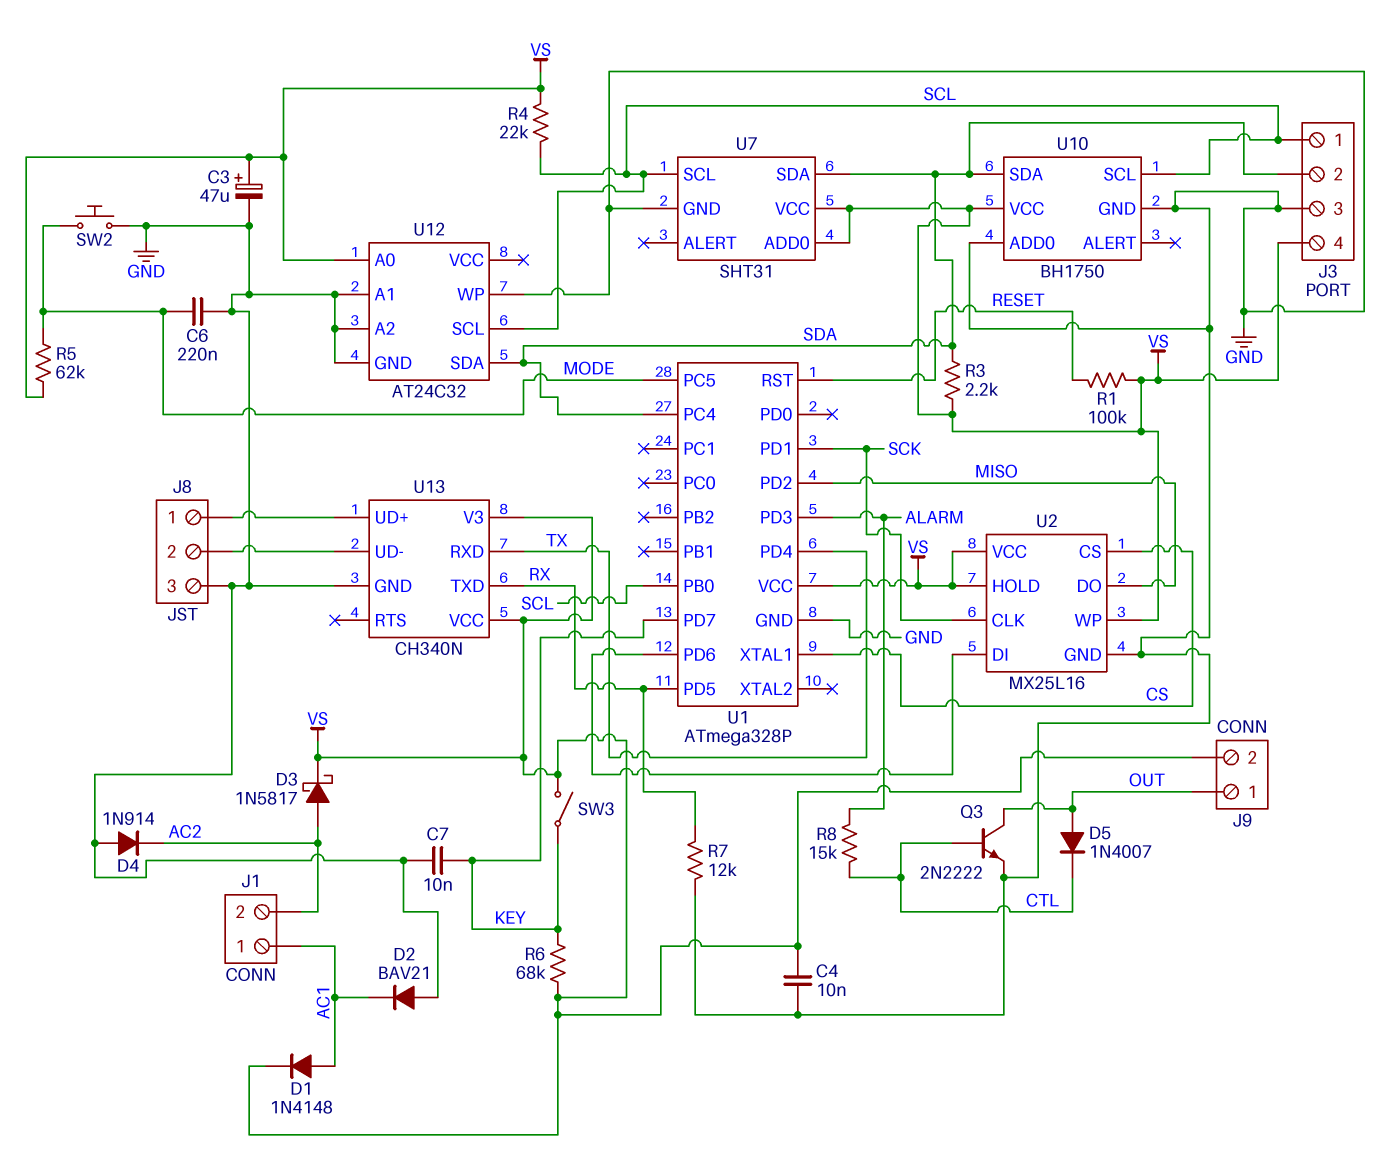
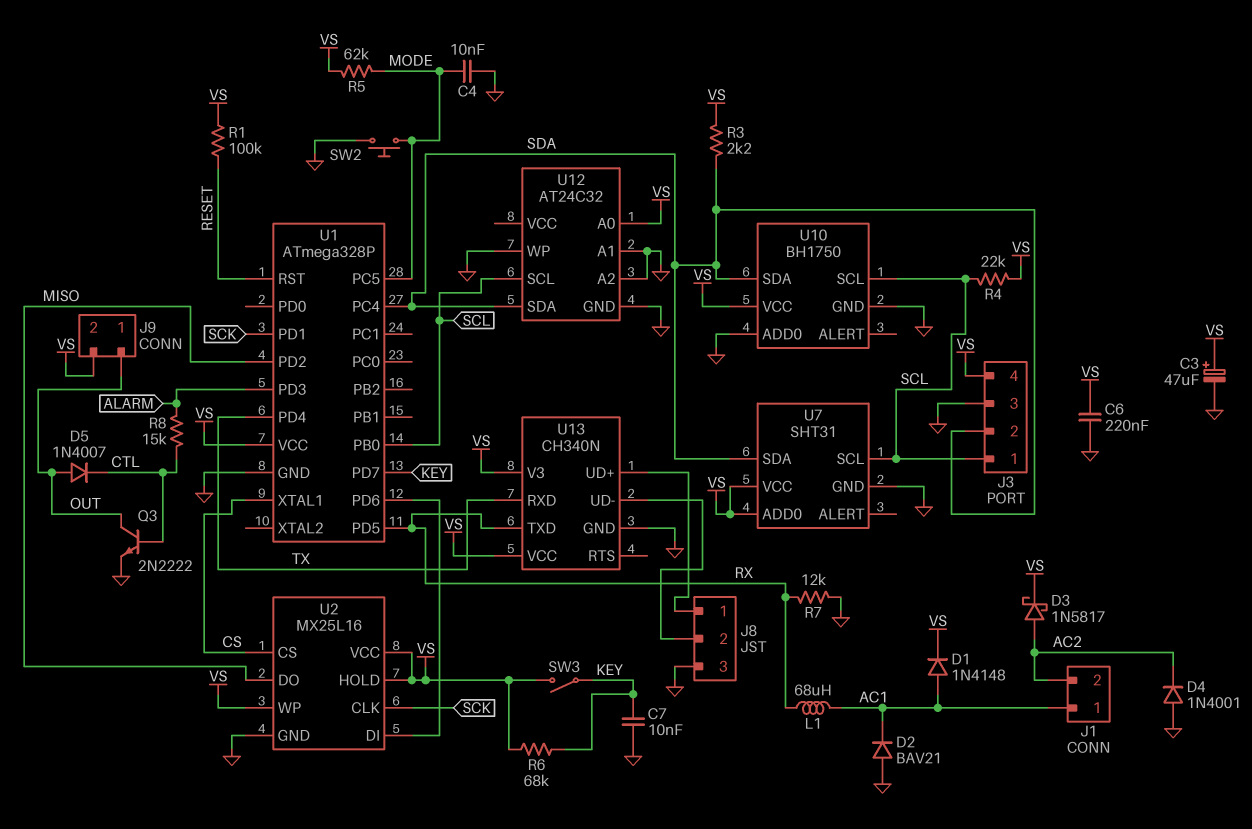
C4: 10nF (GND, VS) -> 10nF (GND, MODE)
C6: 220nF (GND, MODE) -> 220nF (GND, VS)
D4: diode 1N914 (A GND, K AC2) -> diode 1N4001 (A GND, K AC2)
L1: none -> 68uH (AC1, RX)

